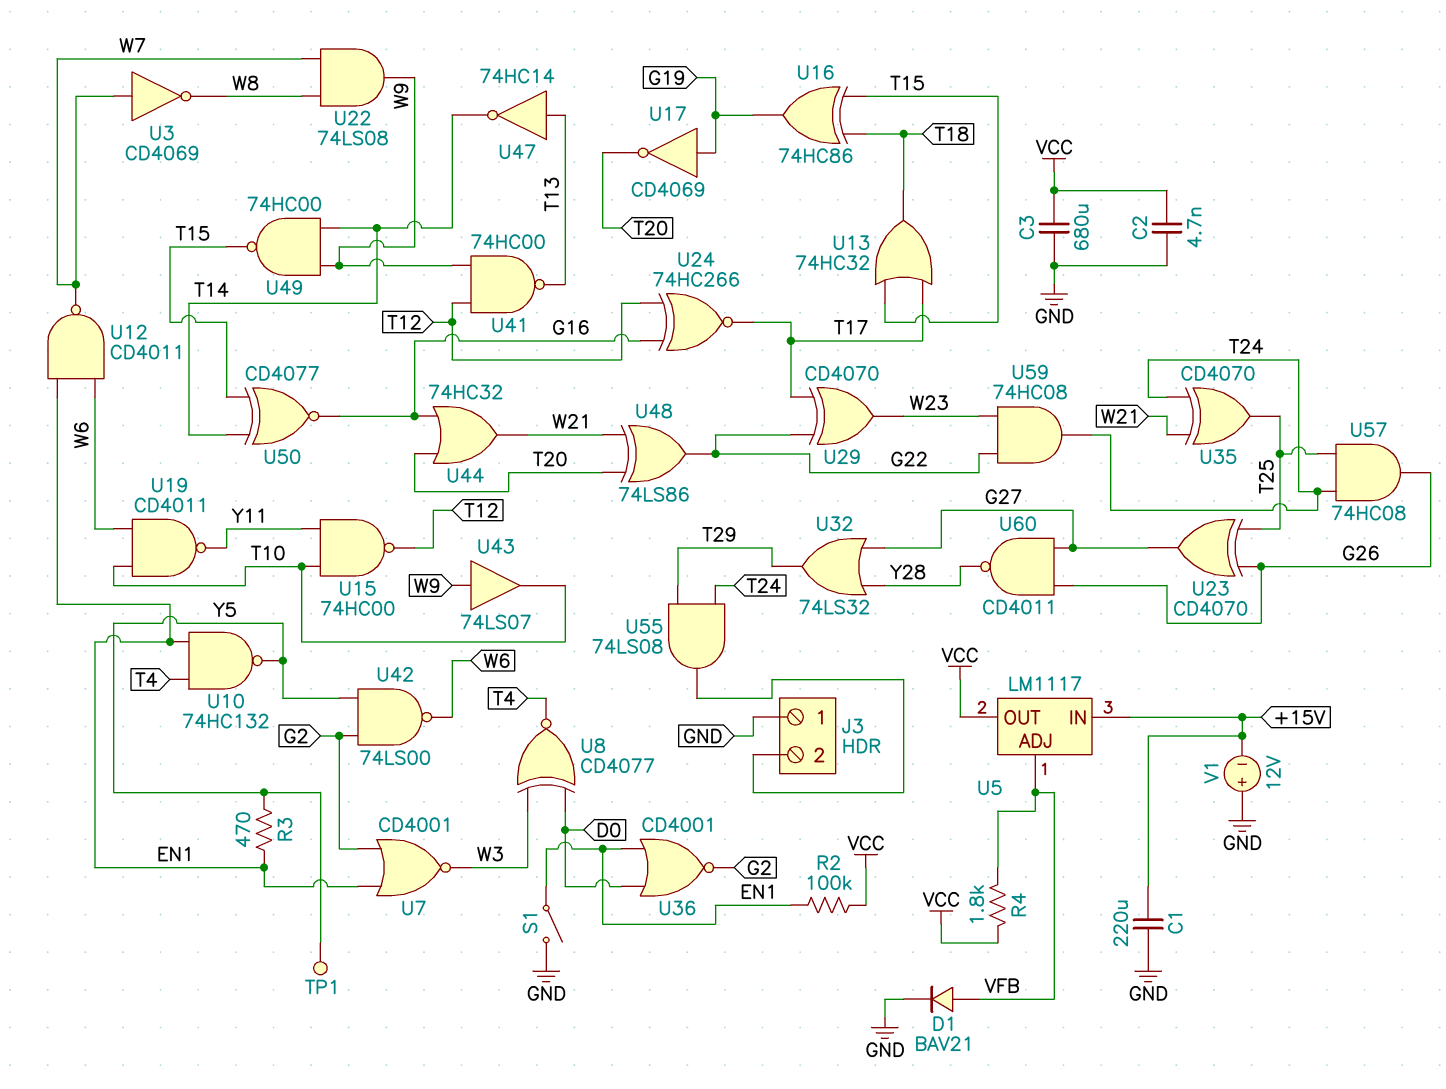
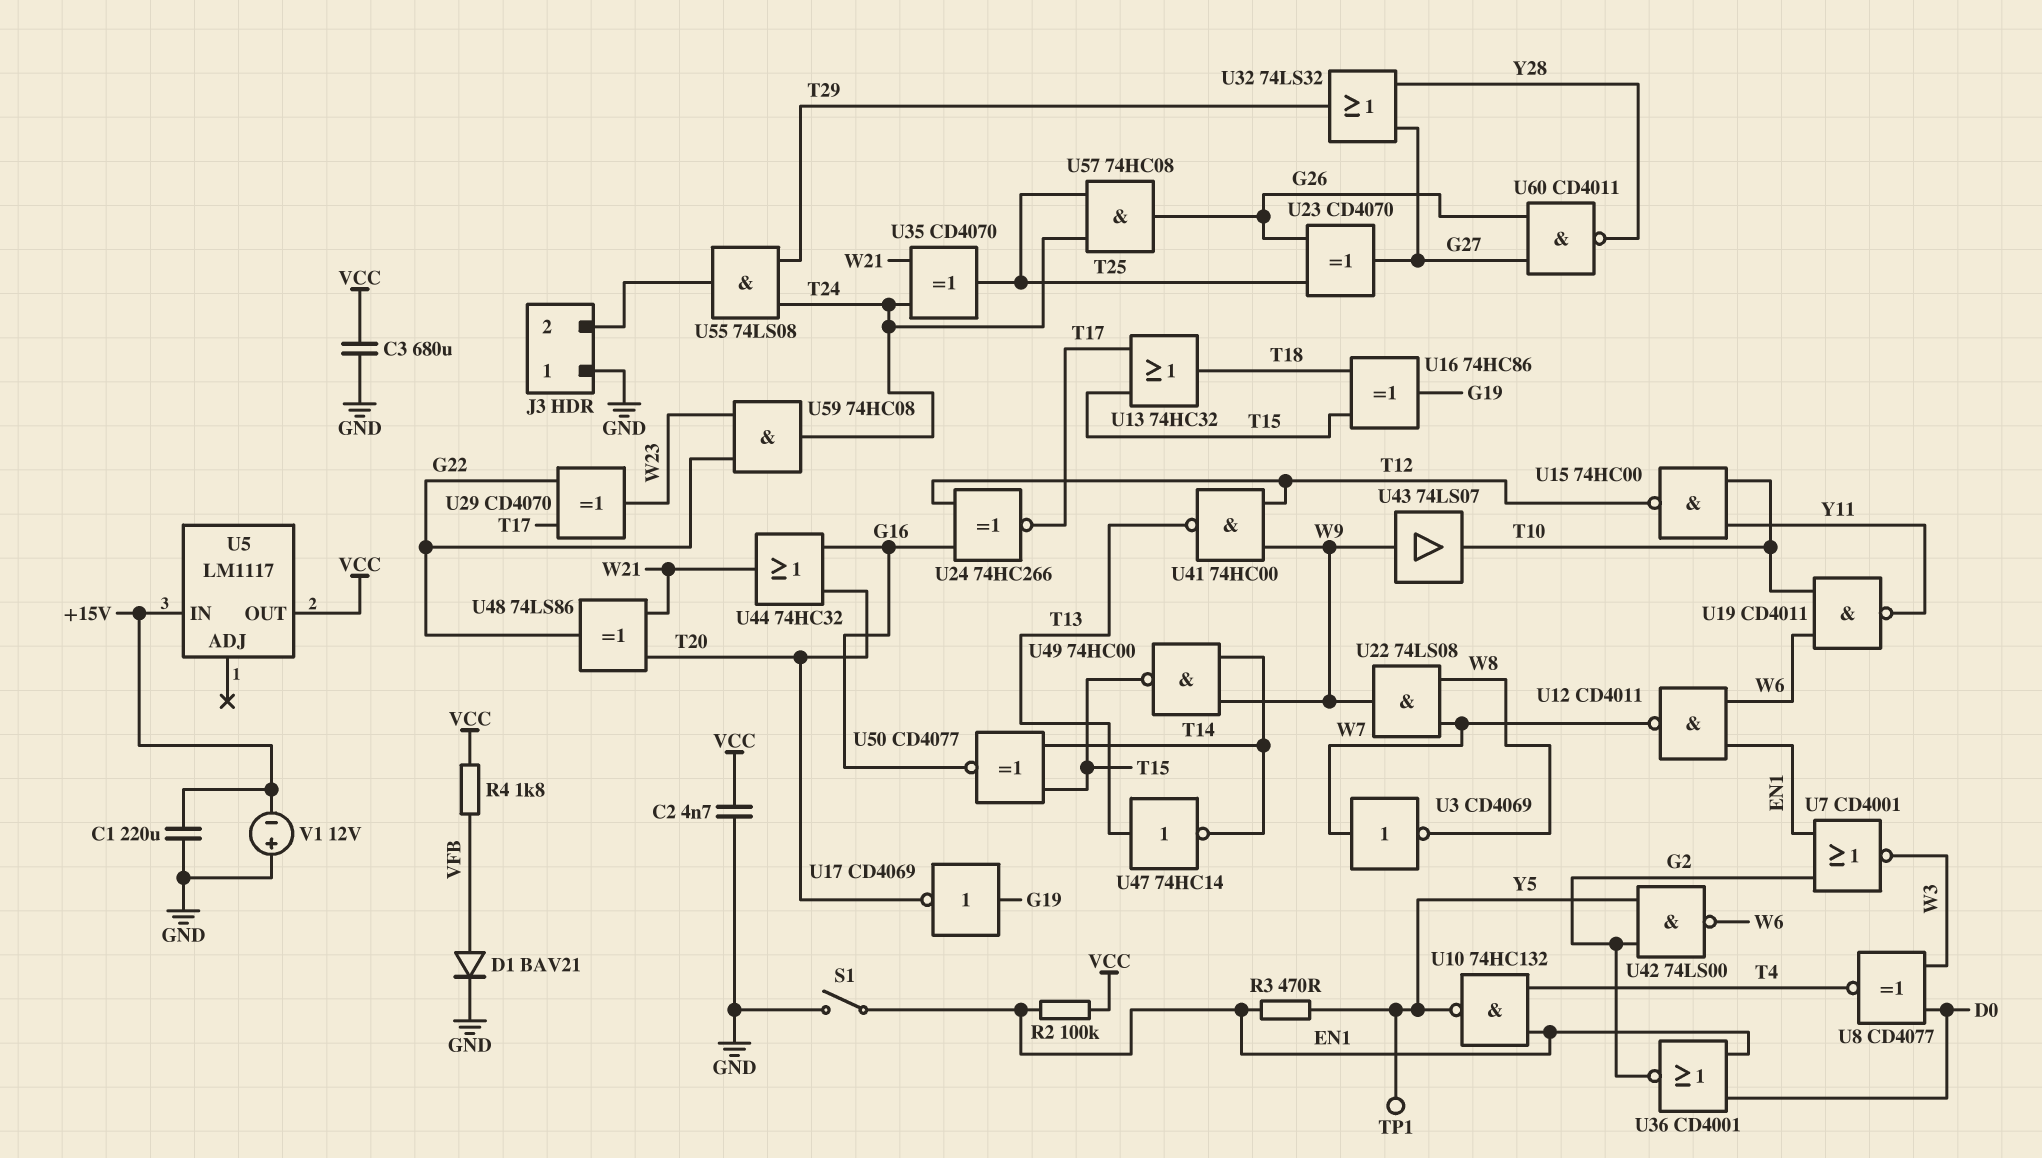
U5 pin ADJ: VFB -> none

